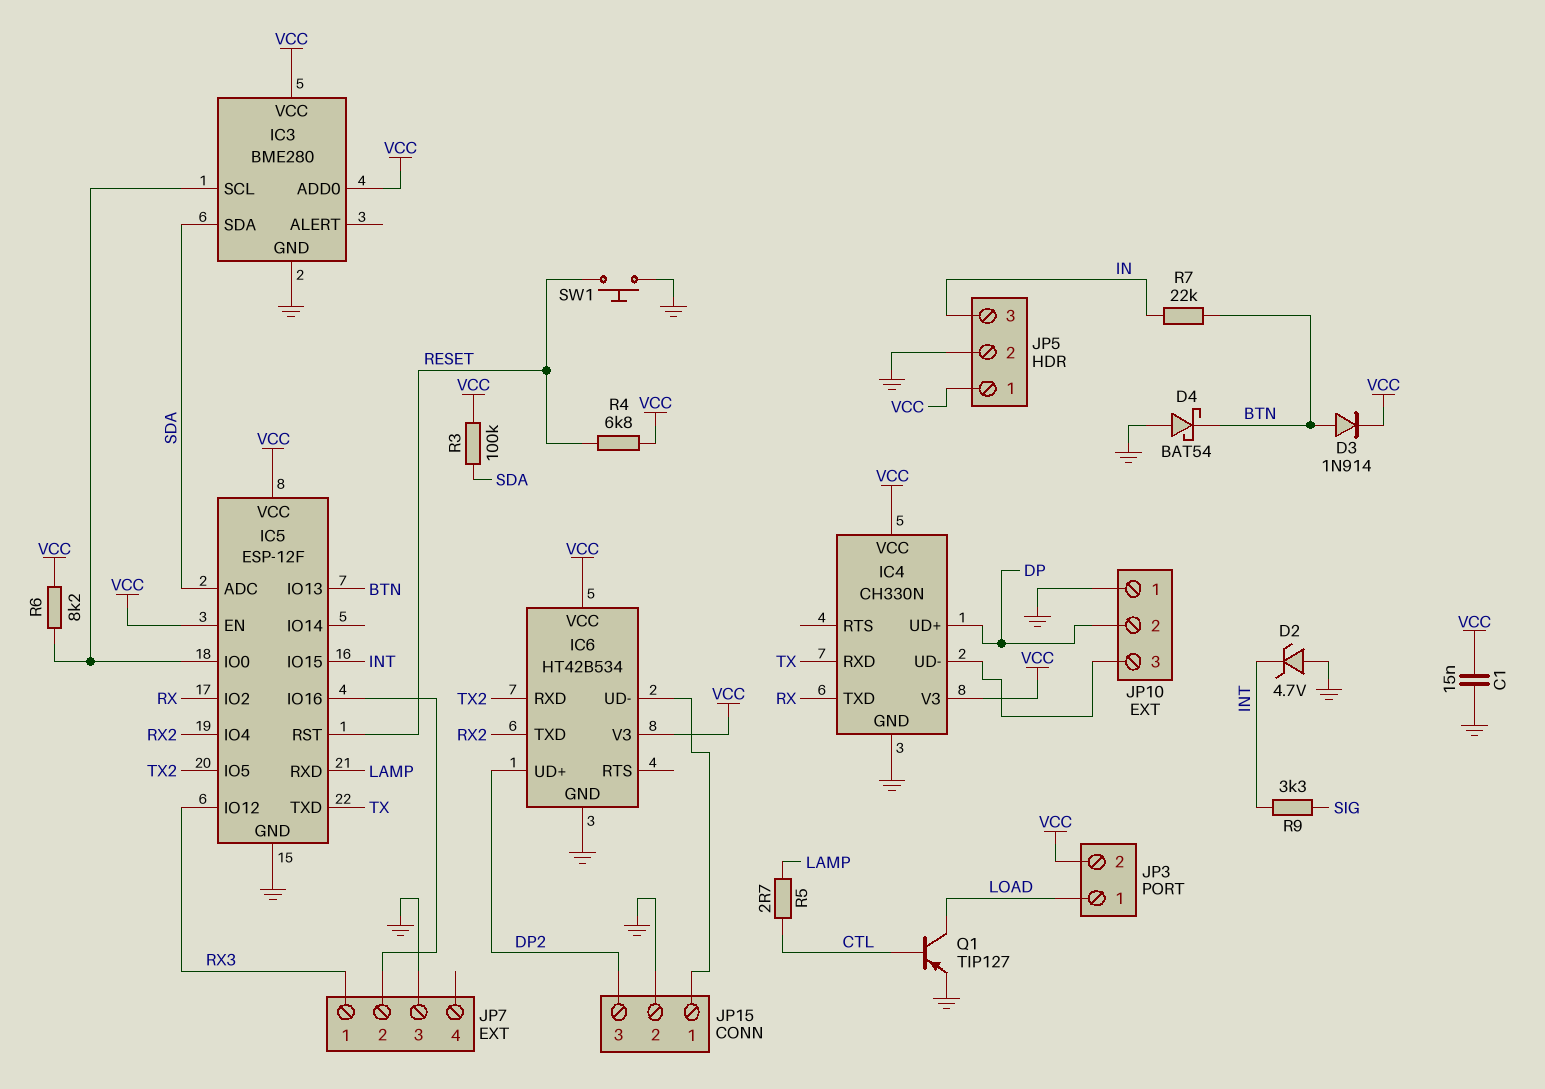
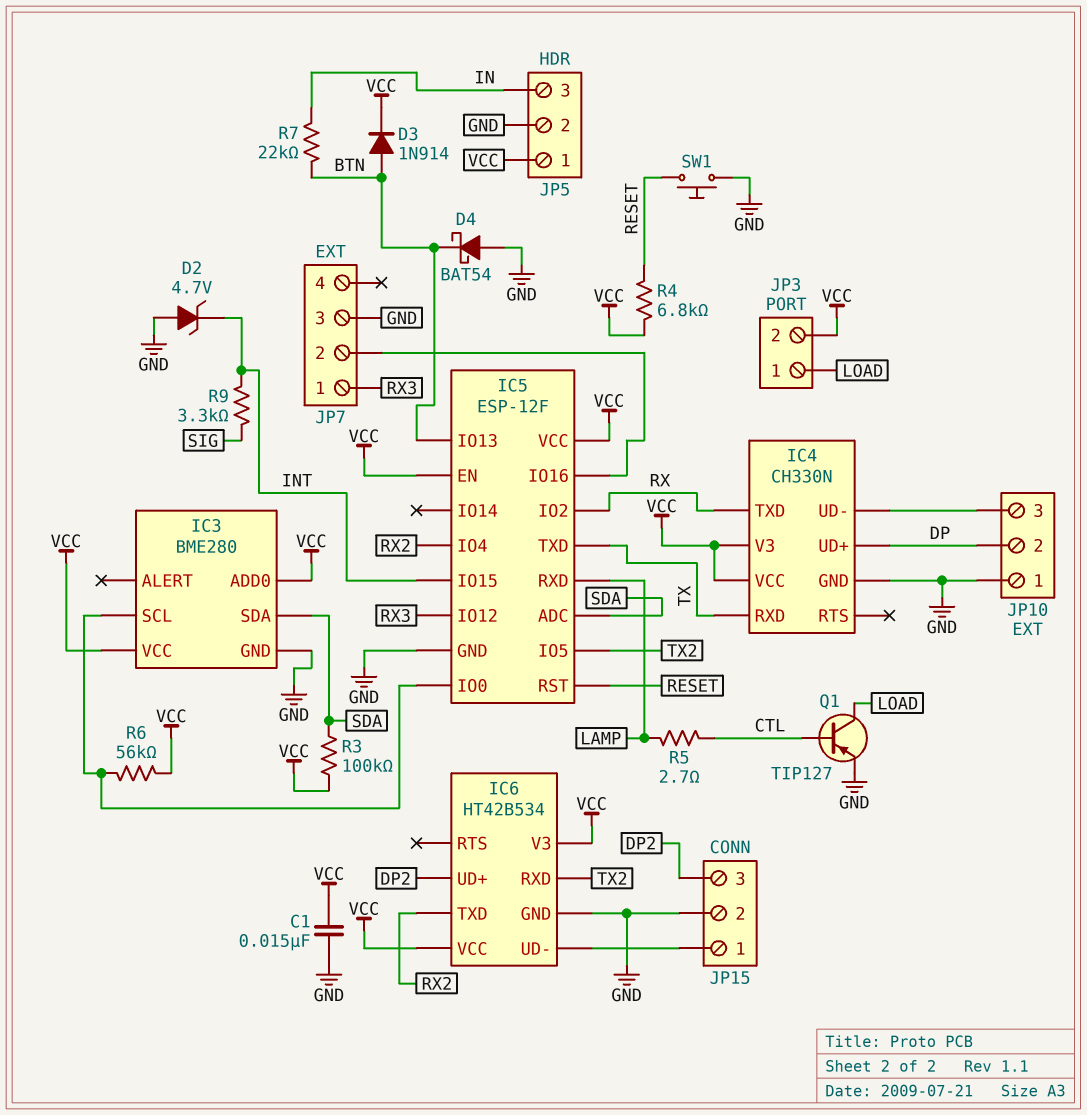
R6: 8.2k (IC3/SCL, VCC) -> 56k (IC3/SCL, VCC)

